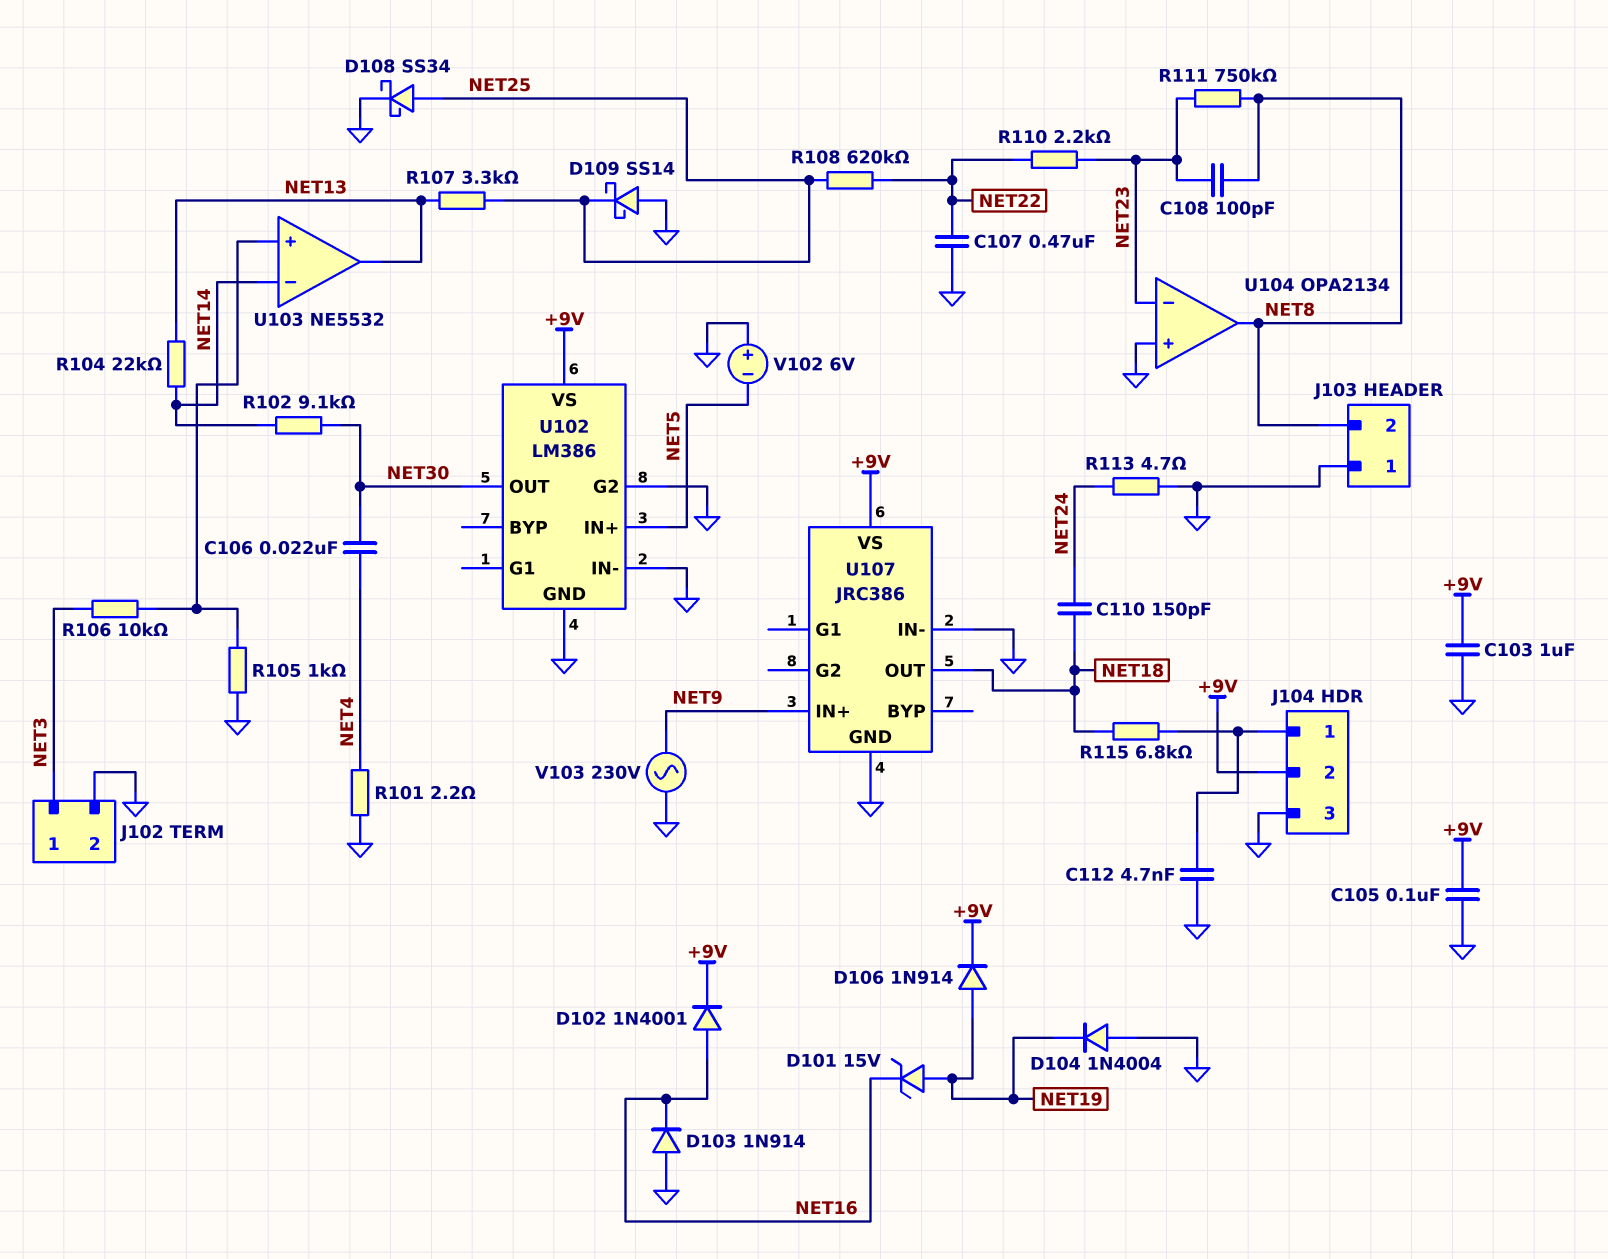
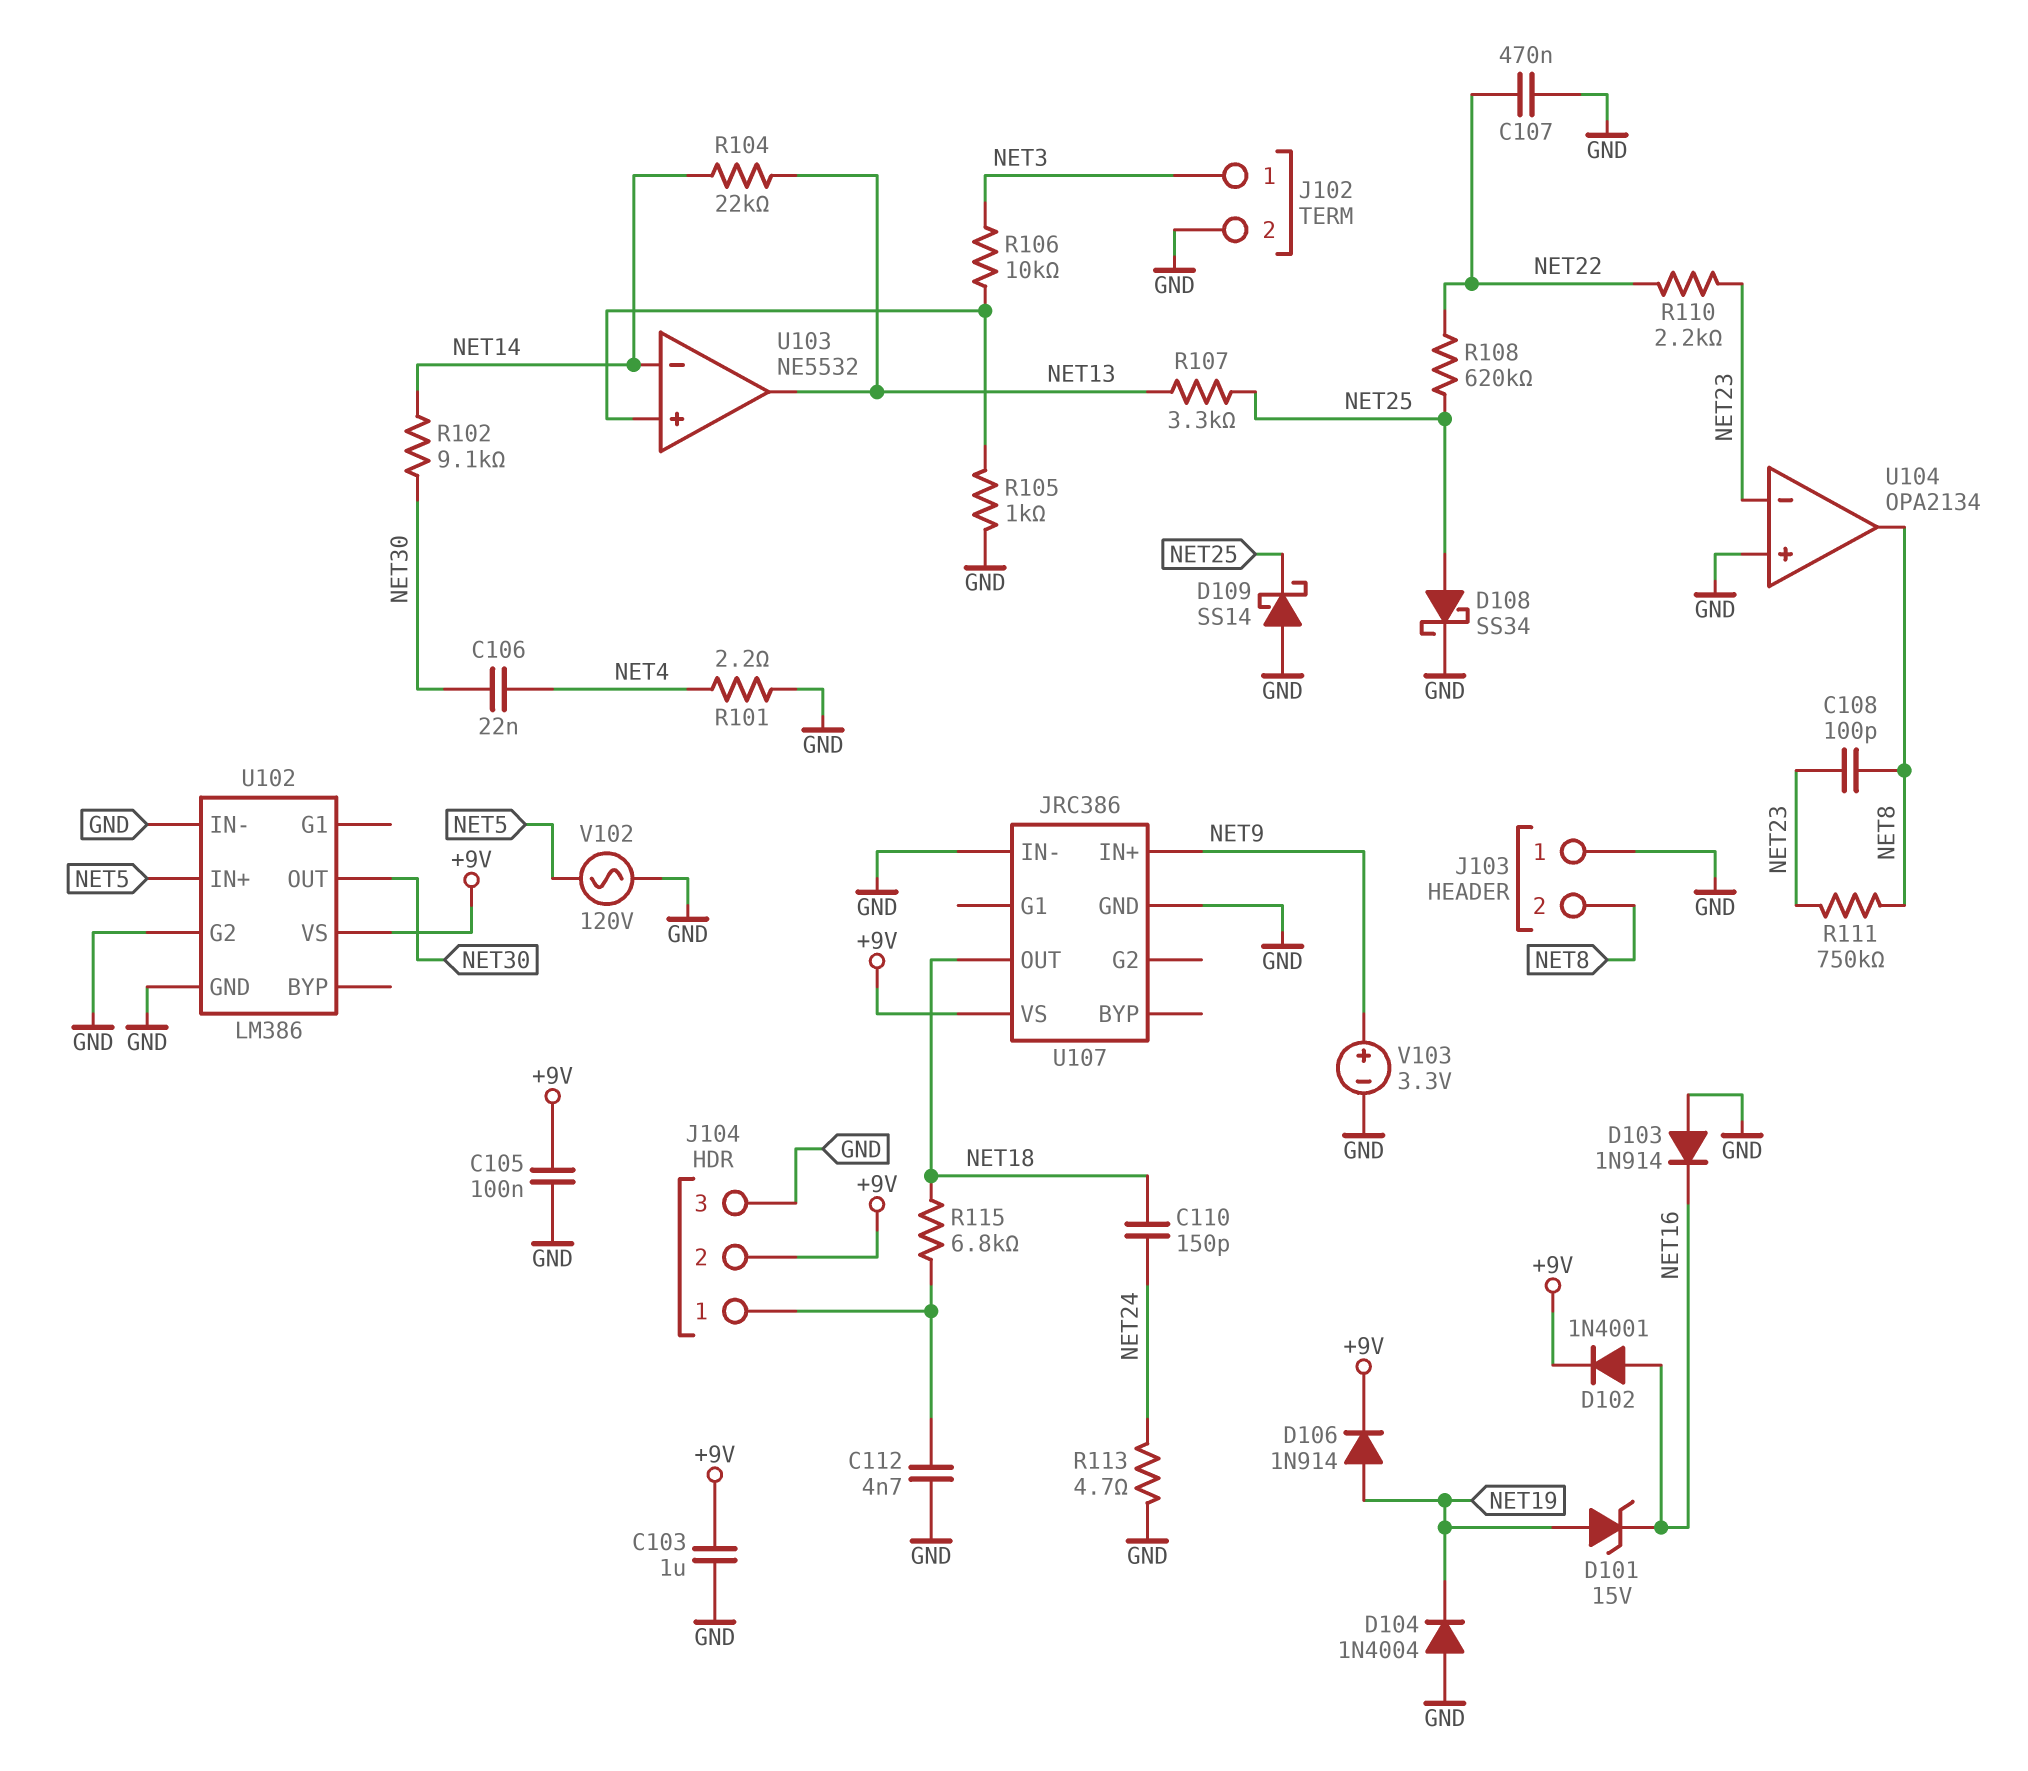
V102: 6V (plus GND, minus NET5) -> AC 120V (GND, NET5)
V103: AC 230V (GND, NET9) -> 3.3V (plus NET9, minus GND)

